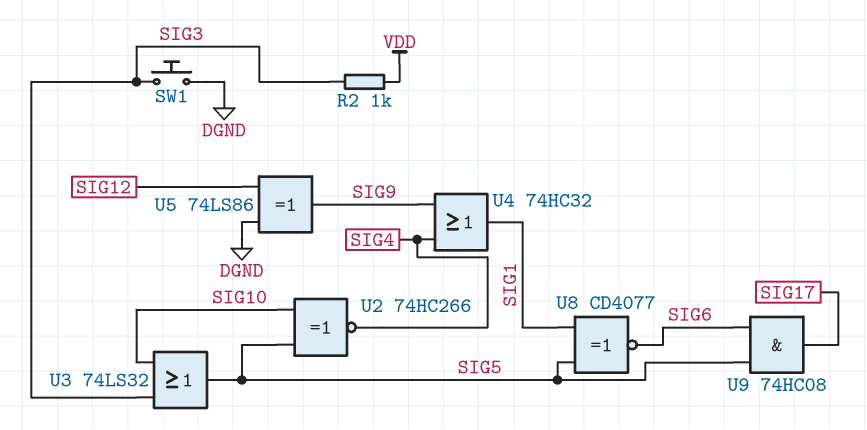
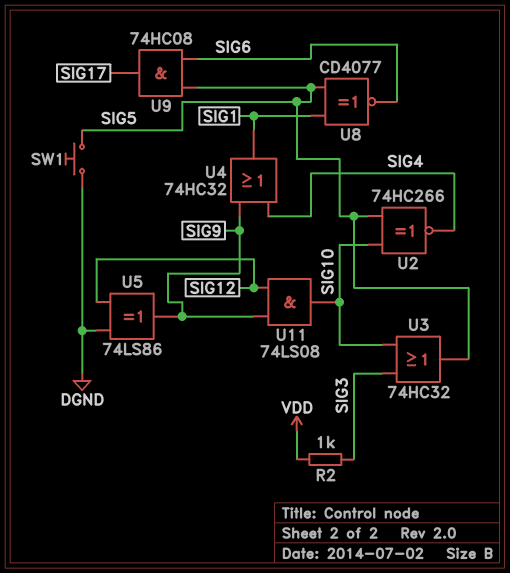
SW1: button (DGND, SIG3) -> button (DGND, SIG5)
U3: OR 74LS32 (in SIG3, in SIG10, out SIG5) -> OR 74HC32 (in SIG3, in SIG10, out SIG5)
U11: none -> AND 74LS08 (in SIG9, in SIG12, out SIG10)

